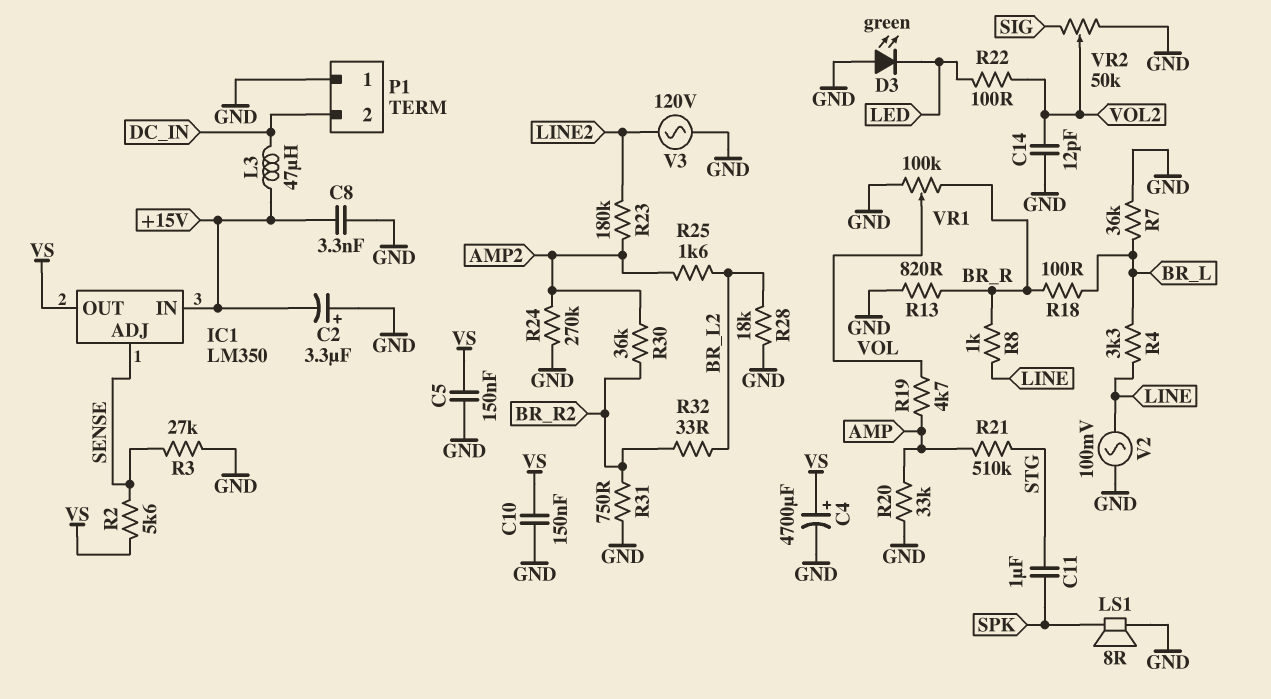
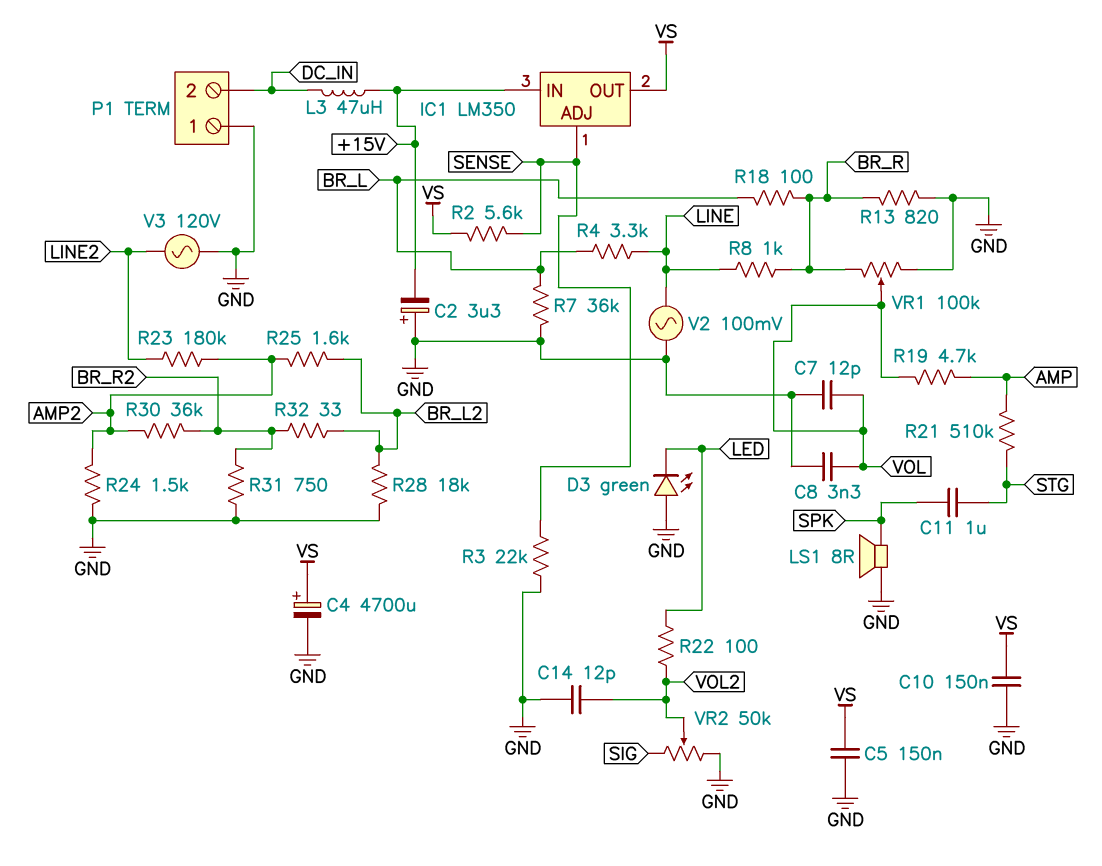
C7: none -> 12pF (GND, VOL)
C8: 3.3nF (+15V, GND) -> 3.3nF (GND, VOL)
R3: 27k (GND, SENSE) -> 22k (GND, SENSE)
R20: 33k (AMP, GND) -> none
R24: 270k (AMP2, GND) -> 1.5k (AMP2, GND)

